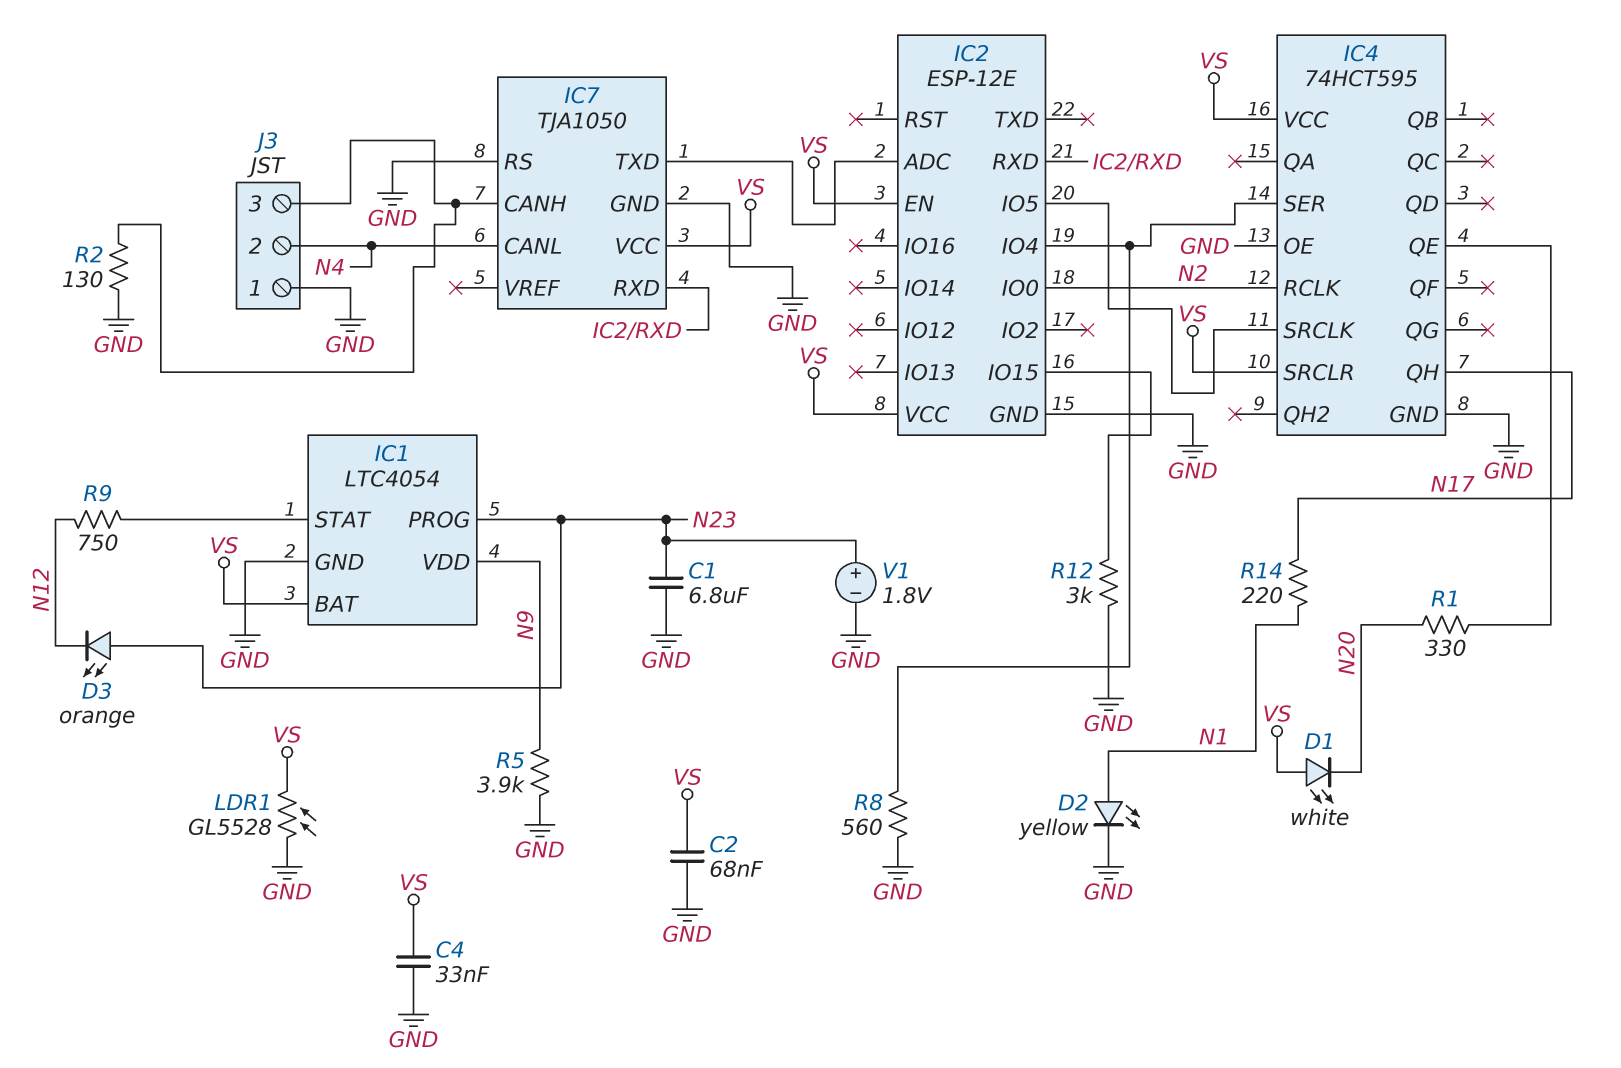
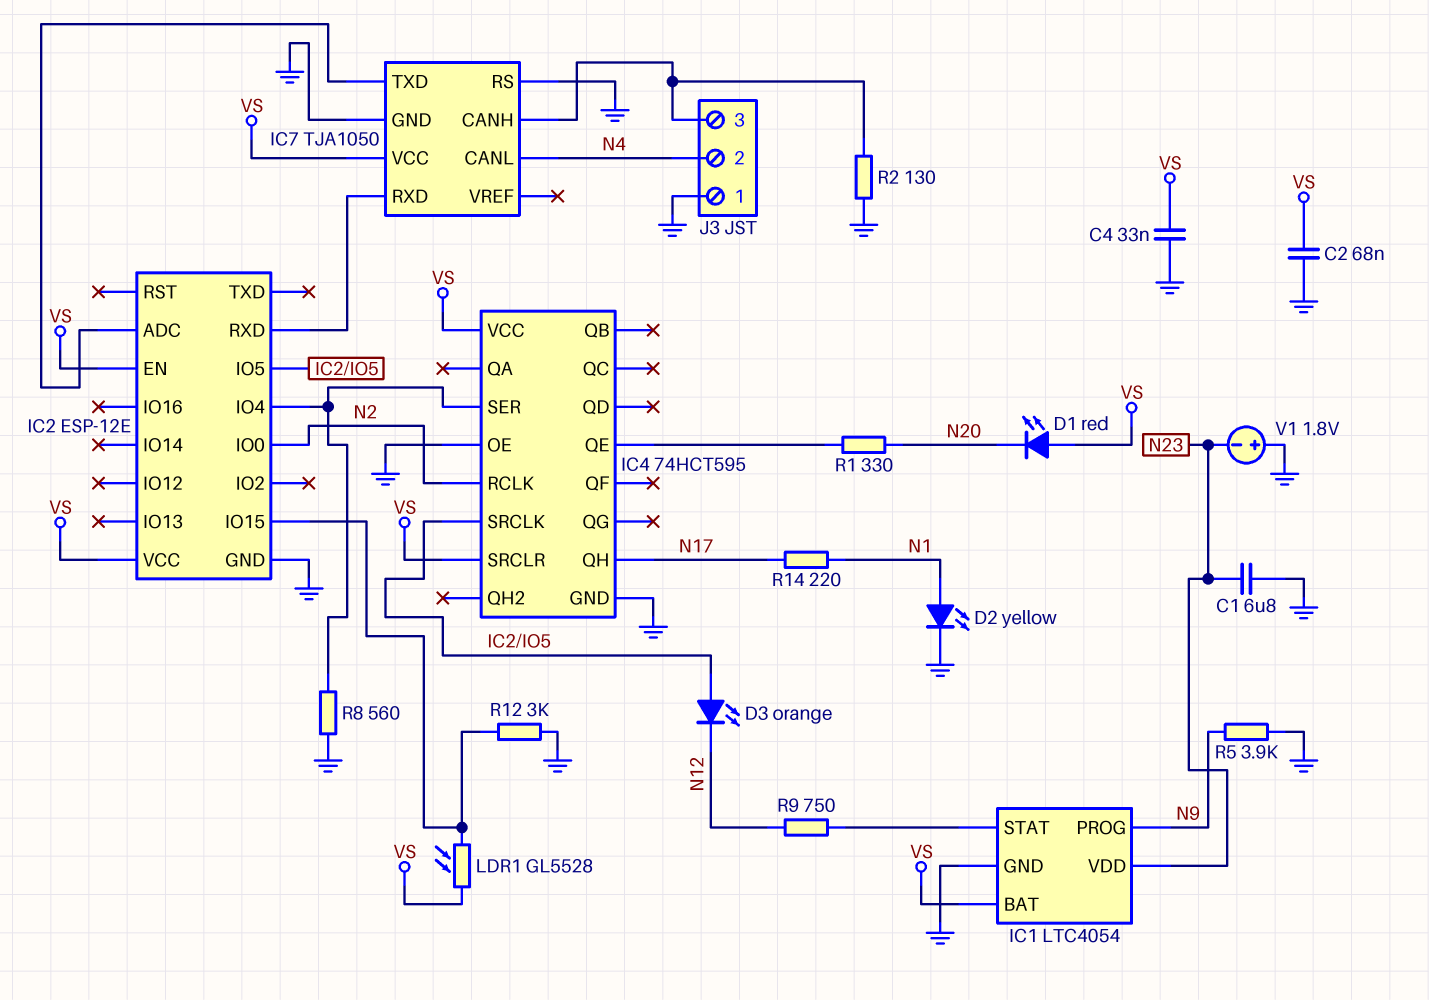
D1: LED white (A VS, K N20) -> LED red (A VS, K N20)
D3: LED orange (A N23, K N12) -> LED orange (A IC2/IO5, K N12)
IC1 pin PROG: N23 -> N9
IC1 pin VDD: N9 -> N23
LDR1: GL5528 (GND, VS) -> GL5528 (IC2/IO15, VS)
V1: 1.8V (plus N23, minus GND) -> 1.8V (plus GND, minus N23)

